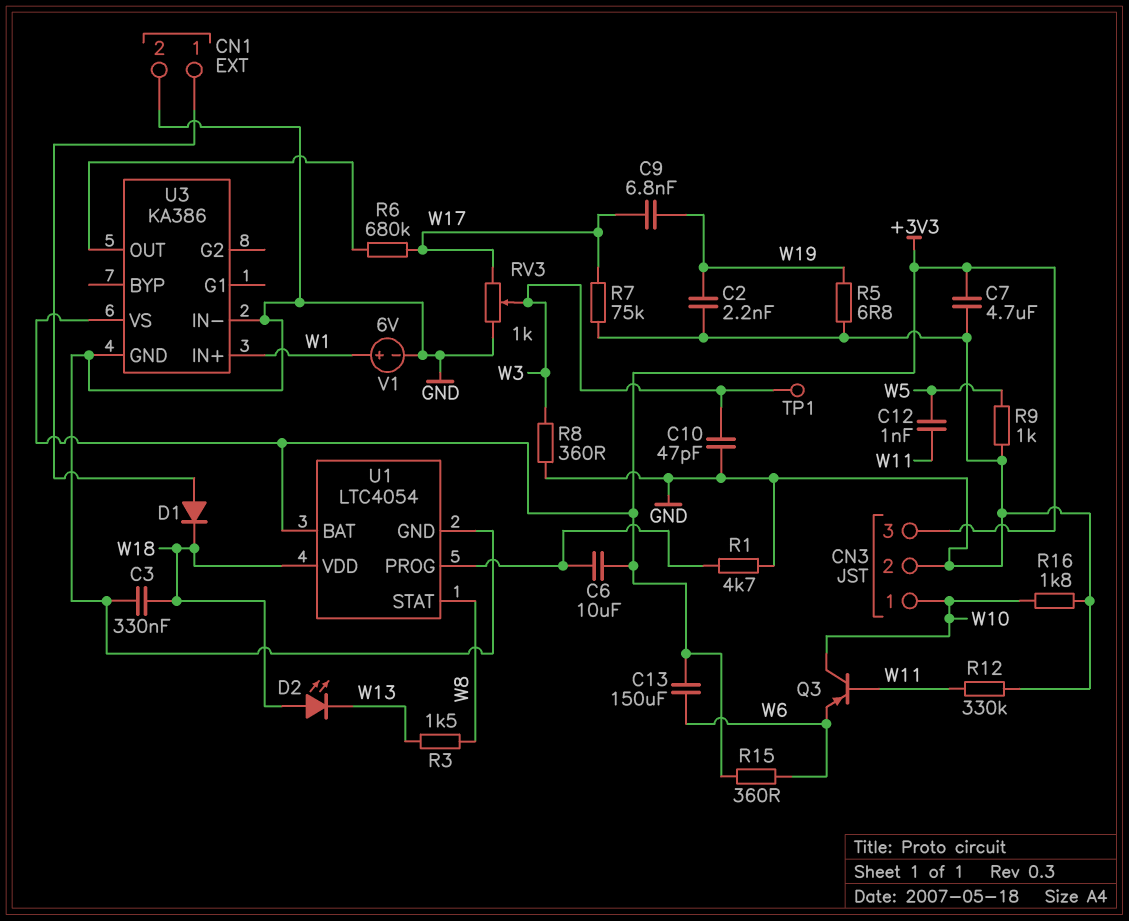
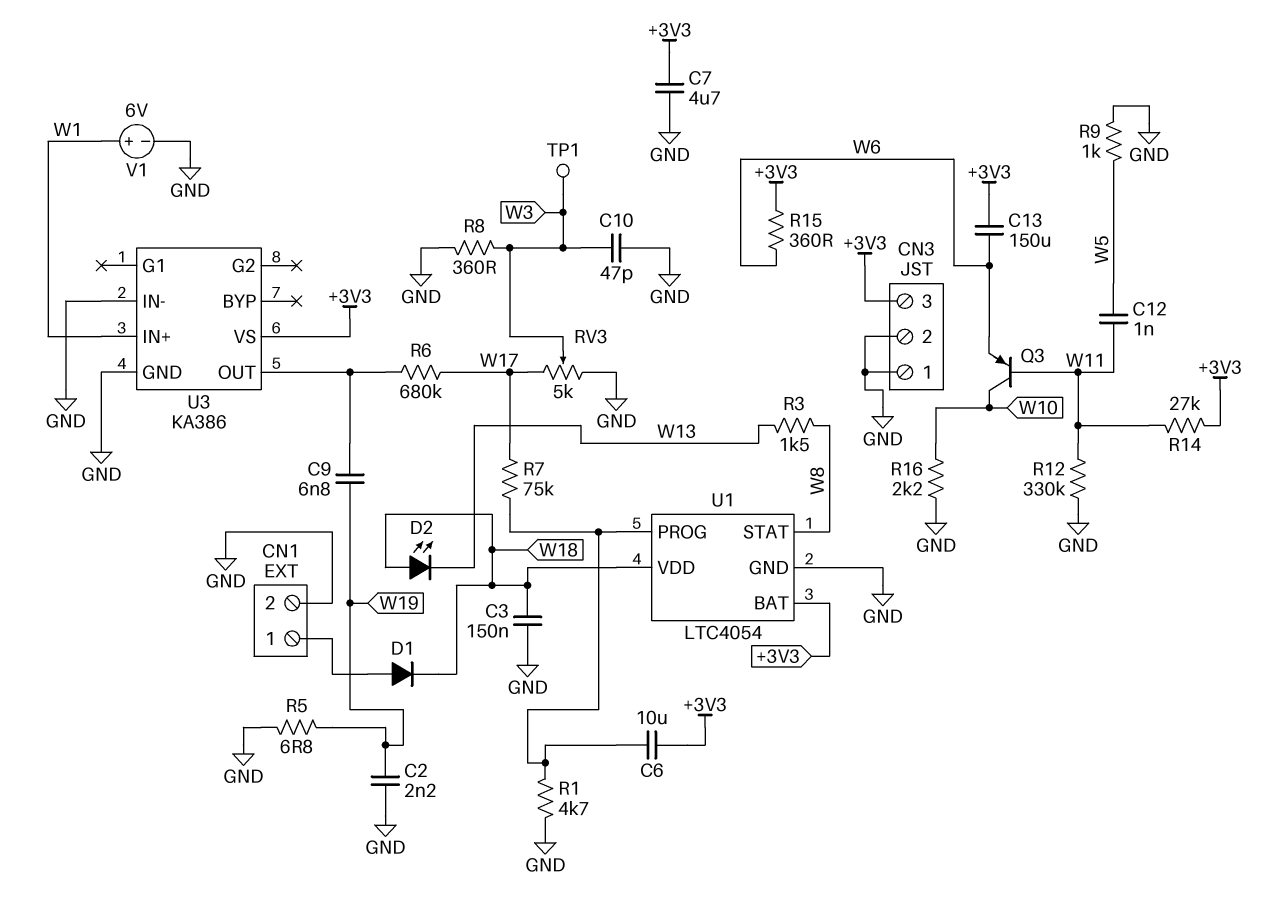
C3: 330nF (GND, W18) -> 150nF (GND, W18)
C9: 6.8nF (W17, W19) -> 6.8nF (U3/OUT, W19)
CN3 pin 1: W10 -> GND
R7: 75k (GND, W17) -> 75k (U1/PROG, W17)
R14: none -> 27k (+3V3, W11)
R16: 1.8k (GND, W10) -> 2.2k (GND, W10)
RV3: 1k (GND, W17, wiper W3) -> 5k (GND, W17, wiper W3)

